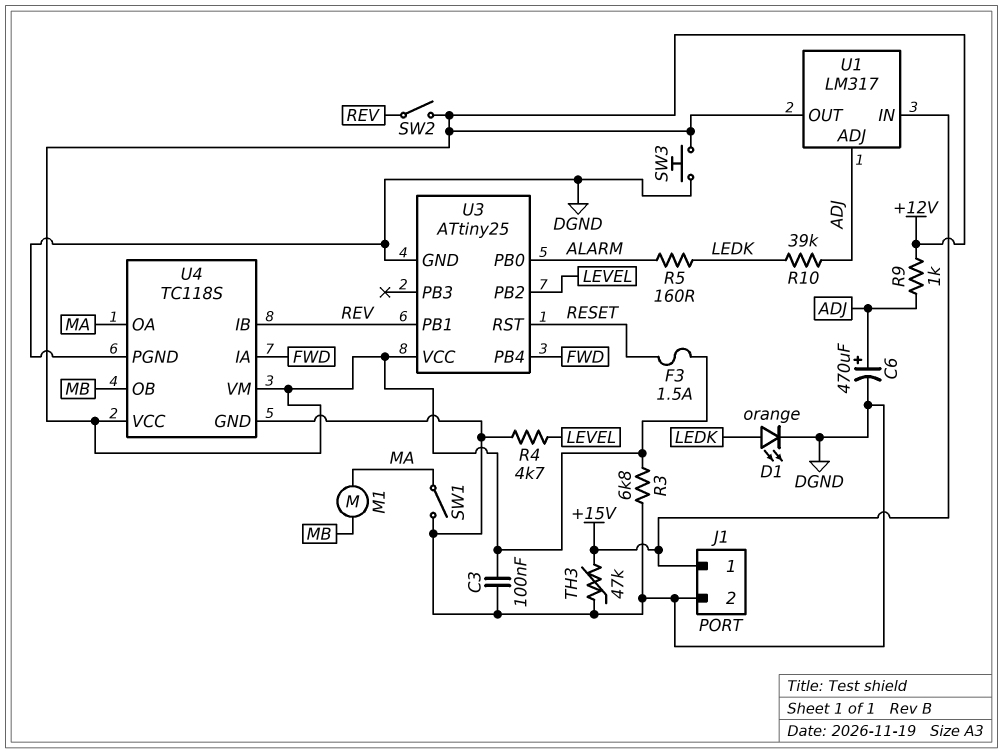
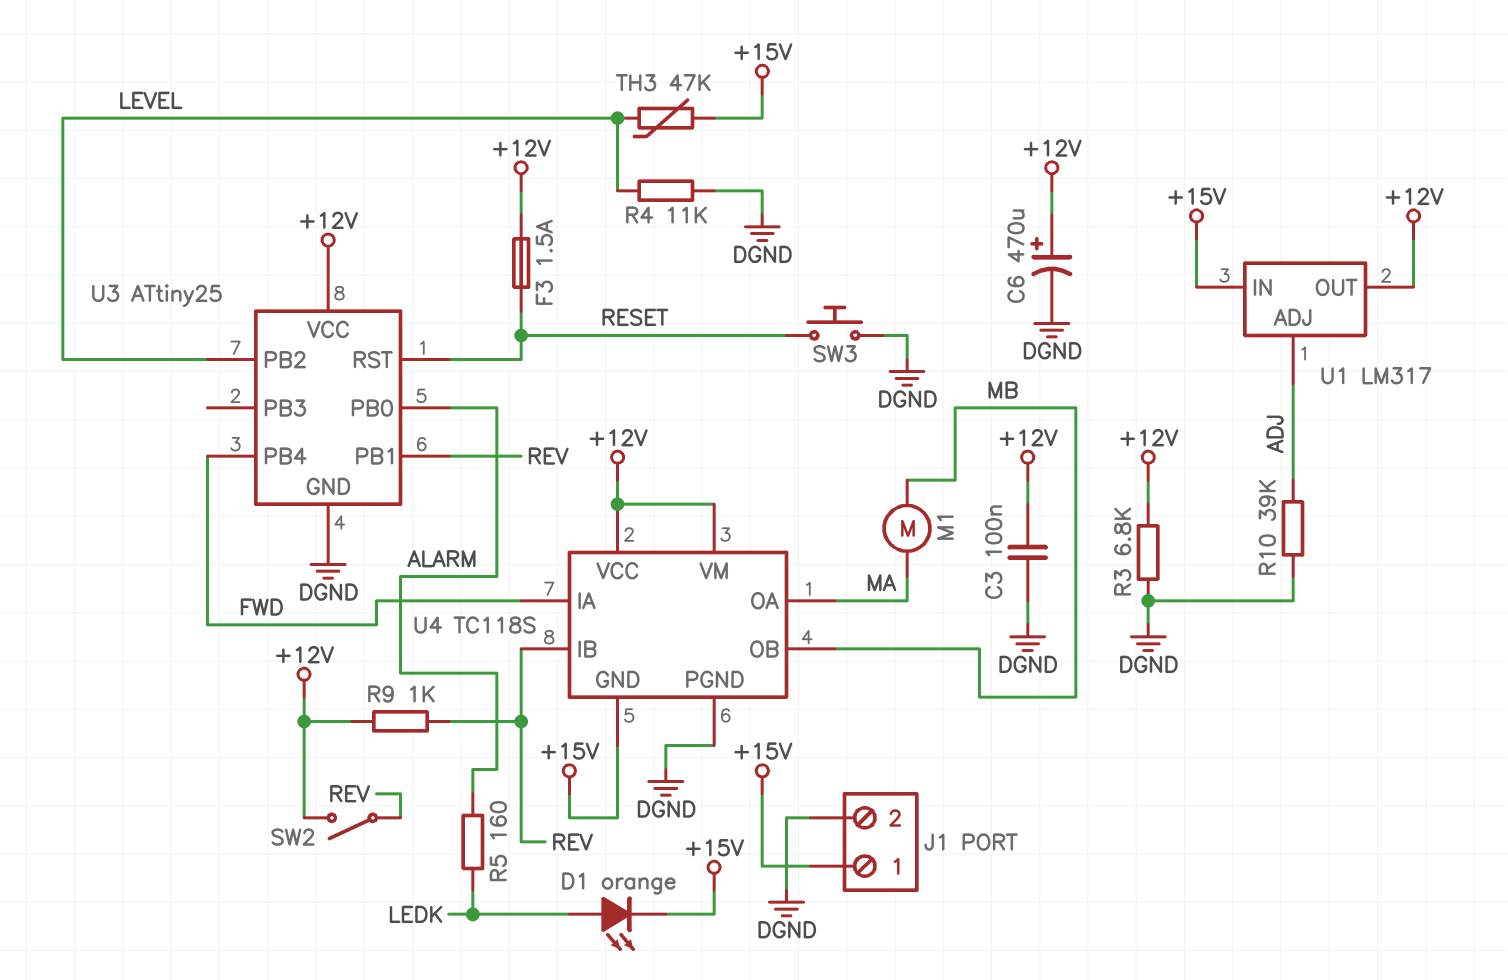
C6: 470uF (plus ADJ, minus DGND) -> 470uF (plus +12V, minus DGND)
D1: LED orange (A LEDK, K DGND) -> LED orange (A LEDK, K +15V)
R4: 4.7k (DGND, LEVEL) -> 11k (DGND, LEVEL)
R9: 1k (+12V, ADJ) -> 1k (+12V, REV)
R10: 39k (ADJ, LEDK) -> 39k (ADJ, DGND)
SW1: switch (DGND, MA) -> none
SW3: button (+12V, DGND) -> button (DGND, RESET)
TH3: 47k (+15V, DGND) -> 47k (+15V, LEVEL)
U4 pin GND: DGND -> +15V

